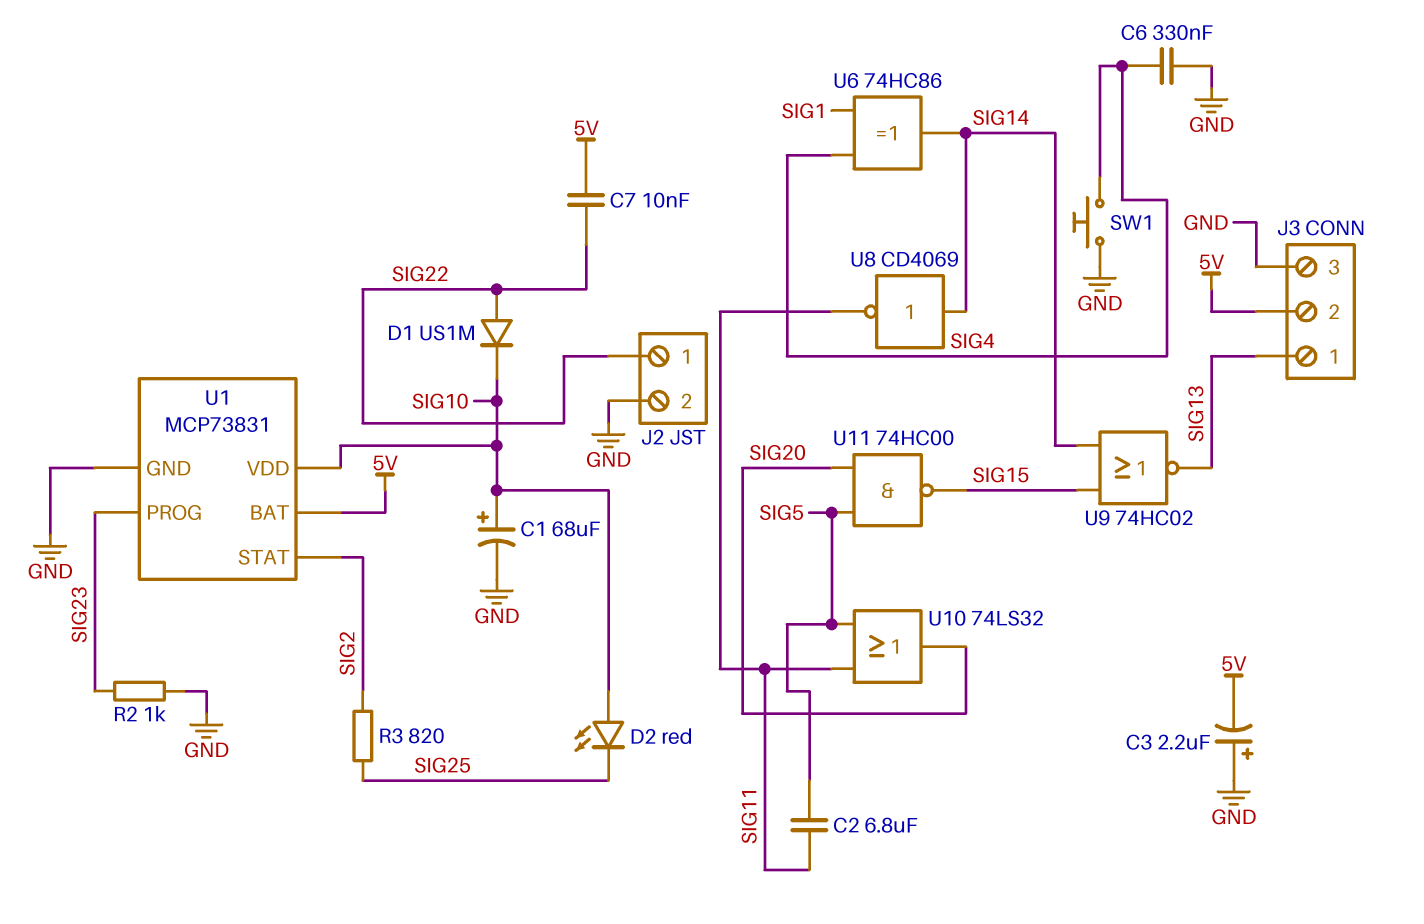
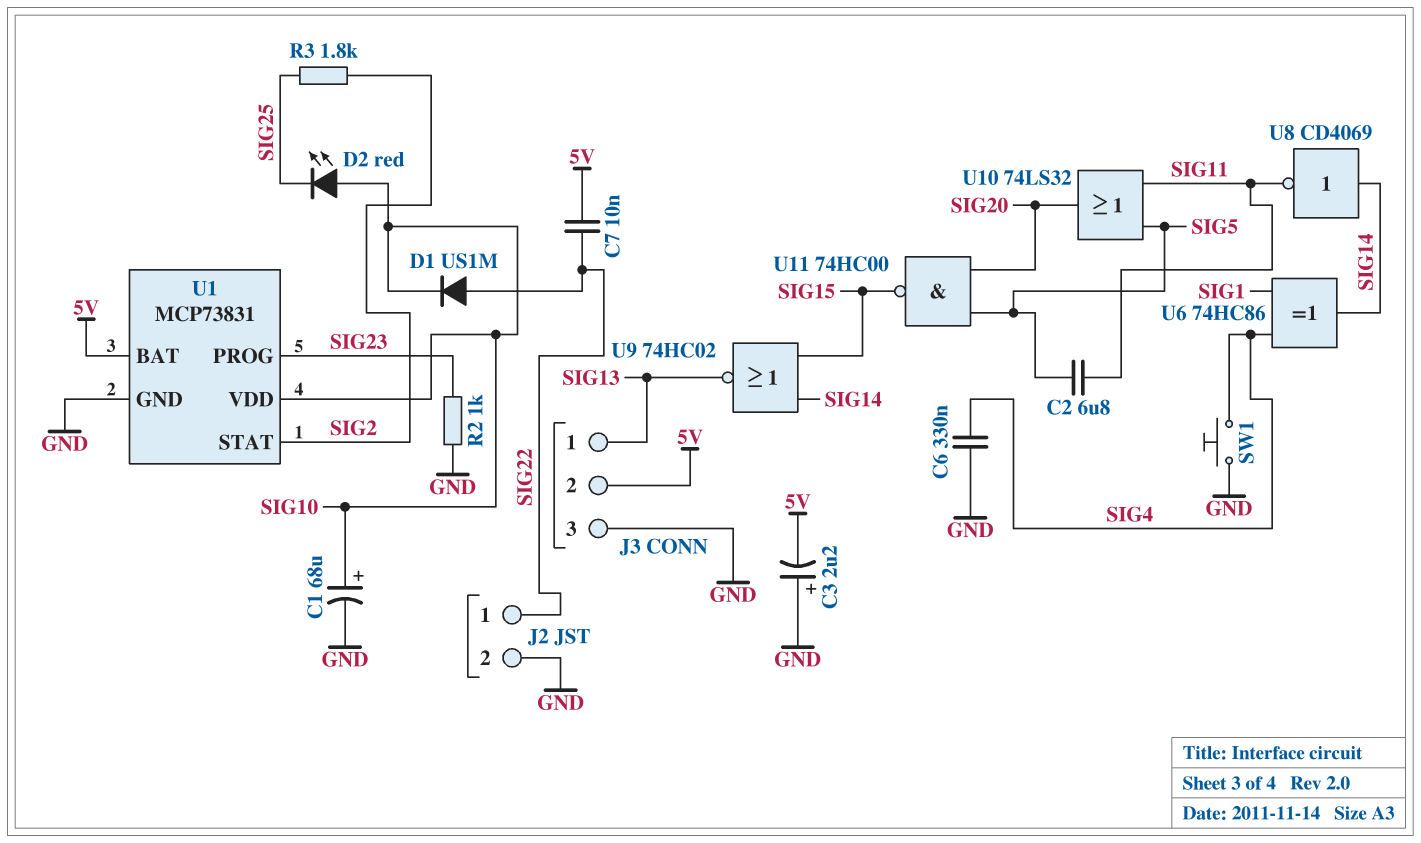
R3: 820 (SIG2, SIG25) -> 1.8k (SIG2, SIG25)

